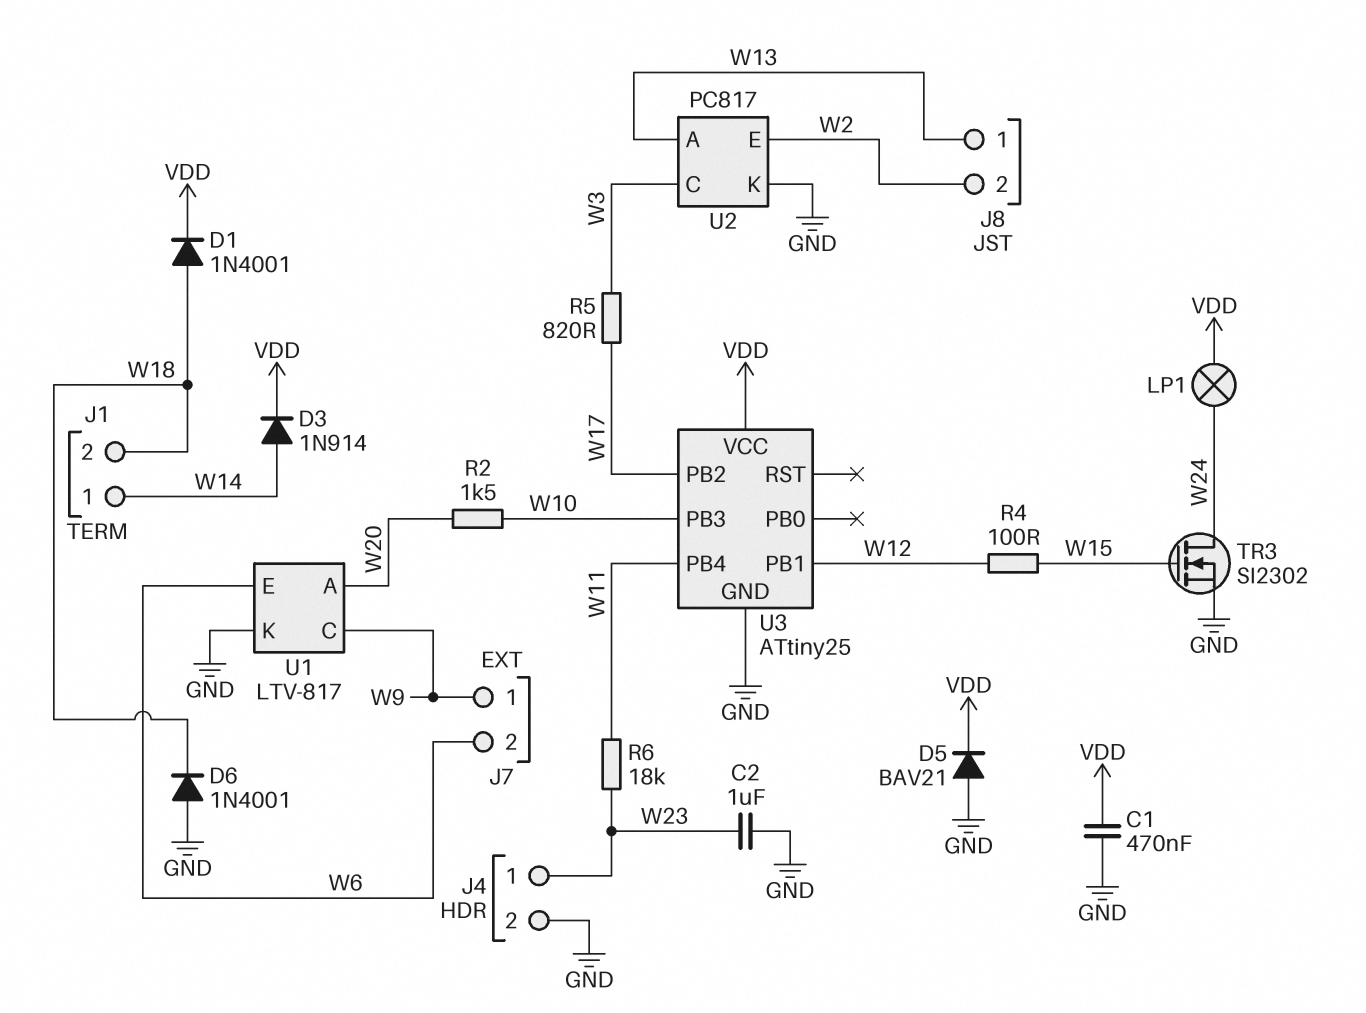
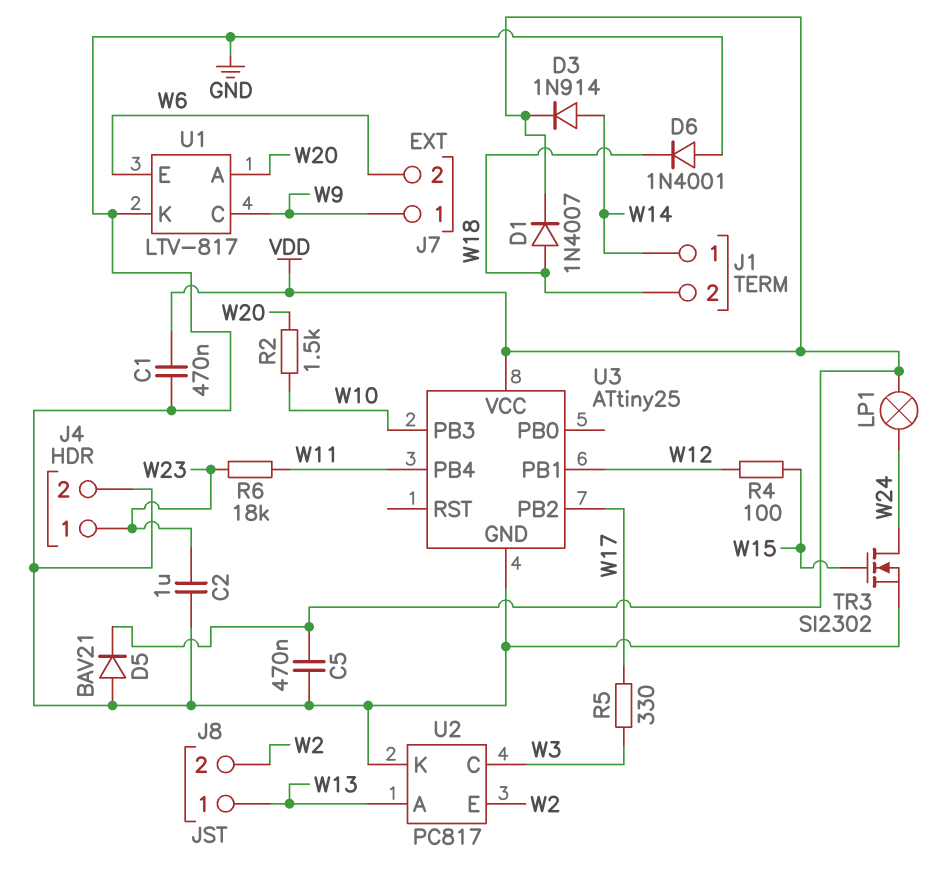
C5: none -> 470nF (GND, VDD)
D1: diode 1N4001 (A W18, K VDD) -> diode 1N4007 (A W18, K VDD)
R5: 820 (W3, W17) -> 330 (W3, W17)

